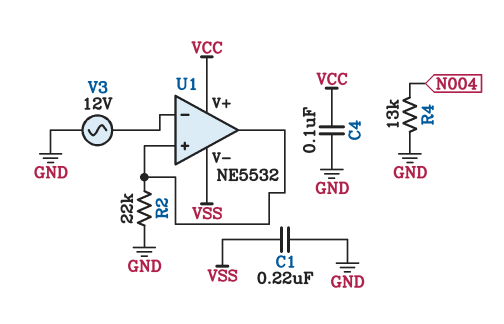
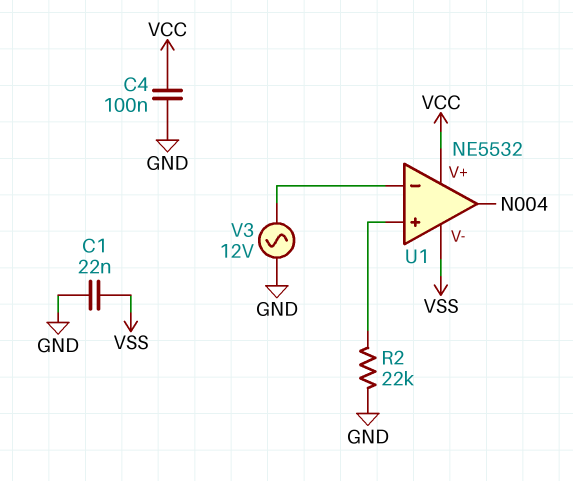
C1: 220nF (GND, VSS) -> 22nF (GND, VSS)
R4: 13k (GND, N004) -> none
U1 pin out: U1/in+ -> N004

